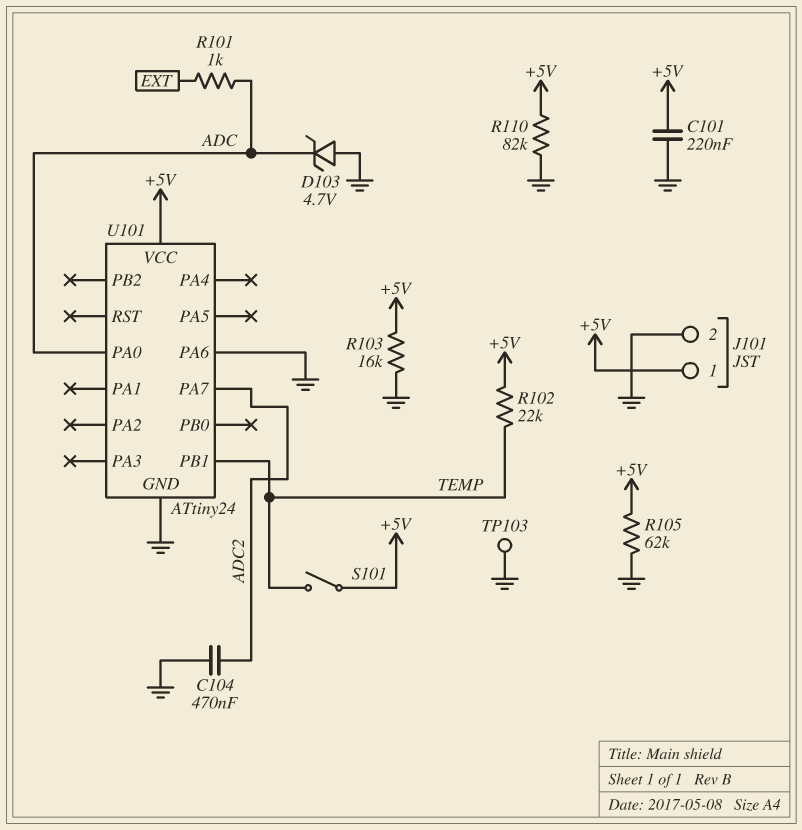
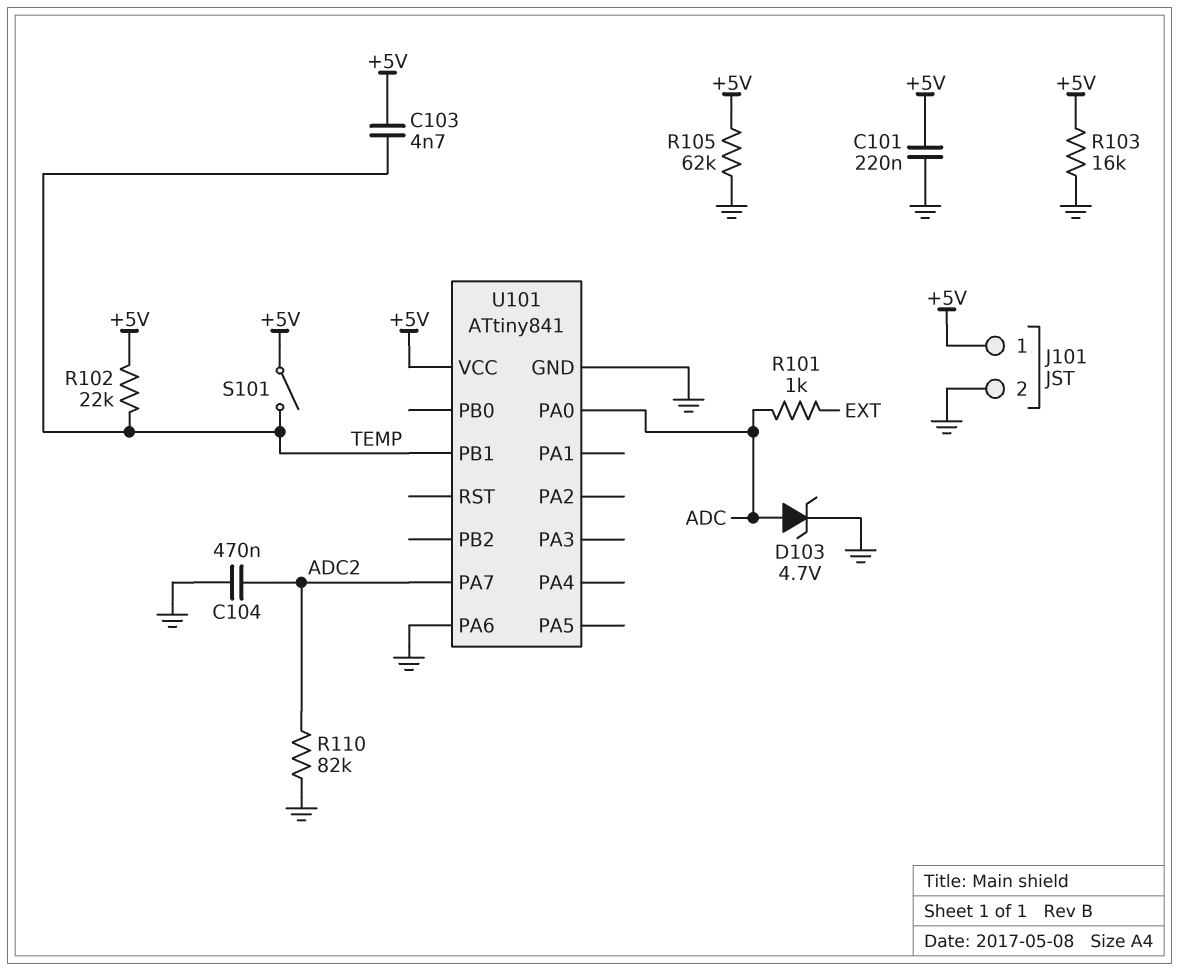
C103: none -> 4.7nF (+5V, TEMP)
D103: zener 4.7V (A GND, K ADC) -> zener 4.7V (A ADC, K GND)
R110: 82k (+5V, GND) -> 82k (ADC2, GND)
TP103: test point (GND) -> none
U101: ATtiny24 -> ATtiny841

